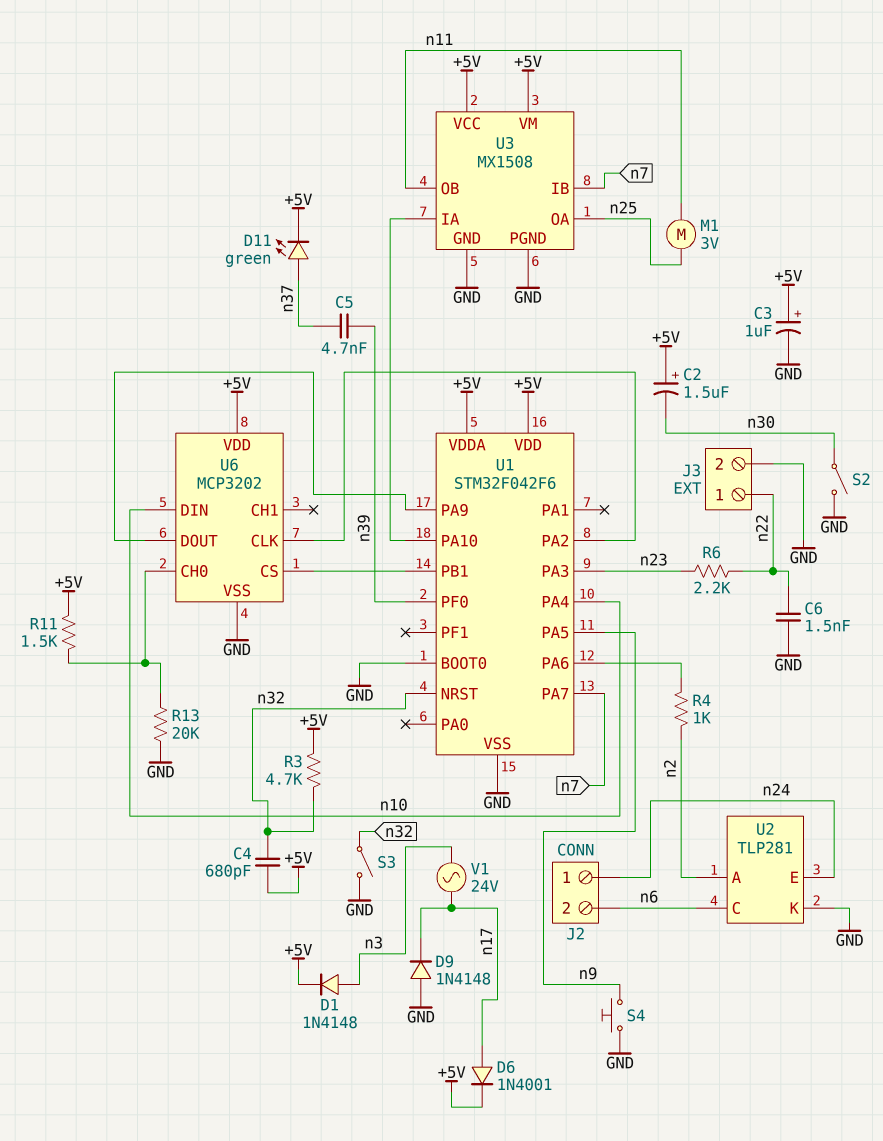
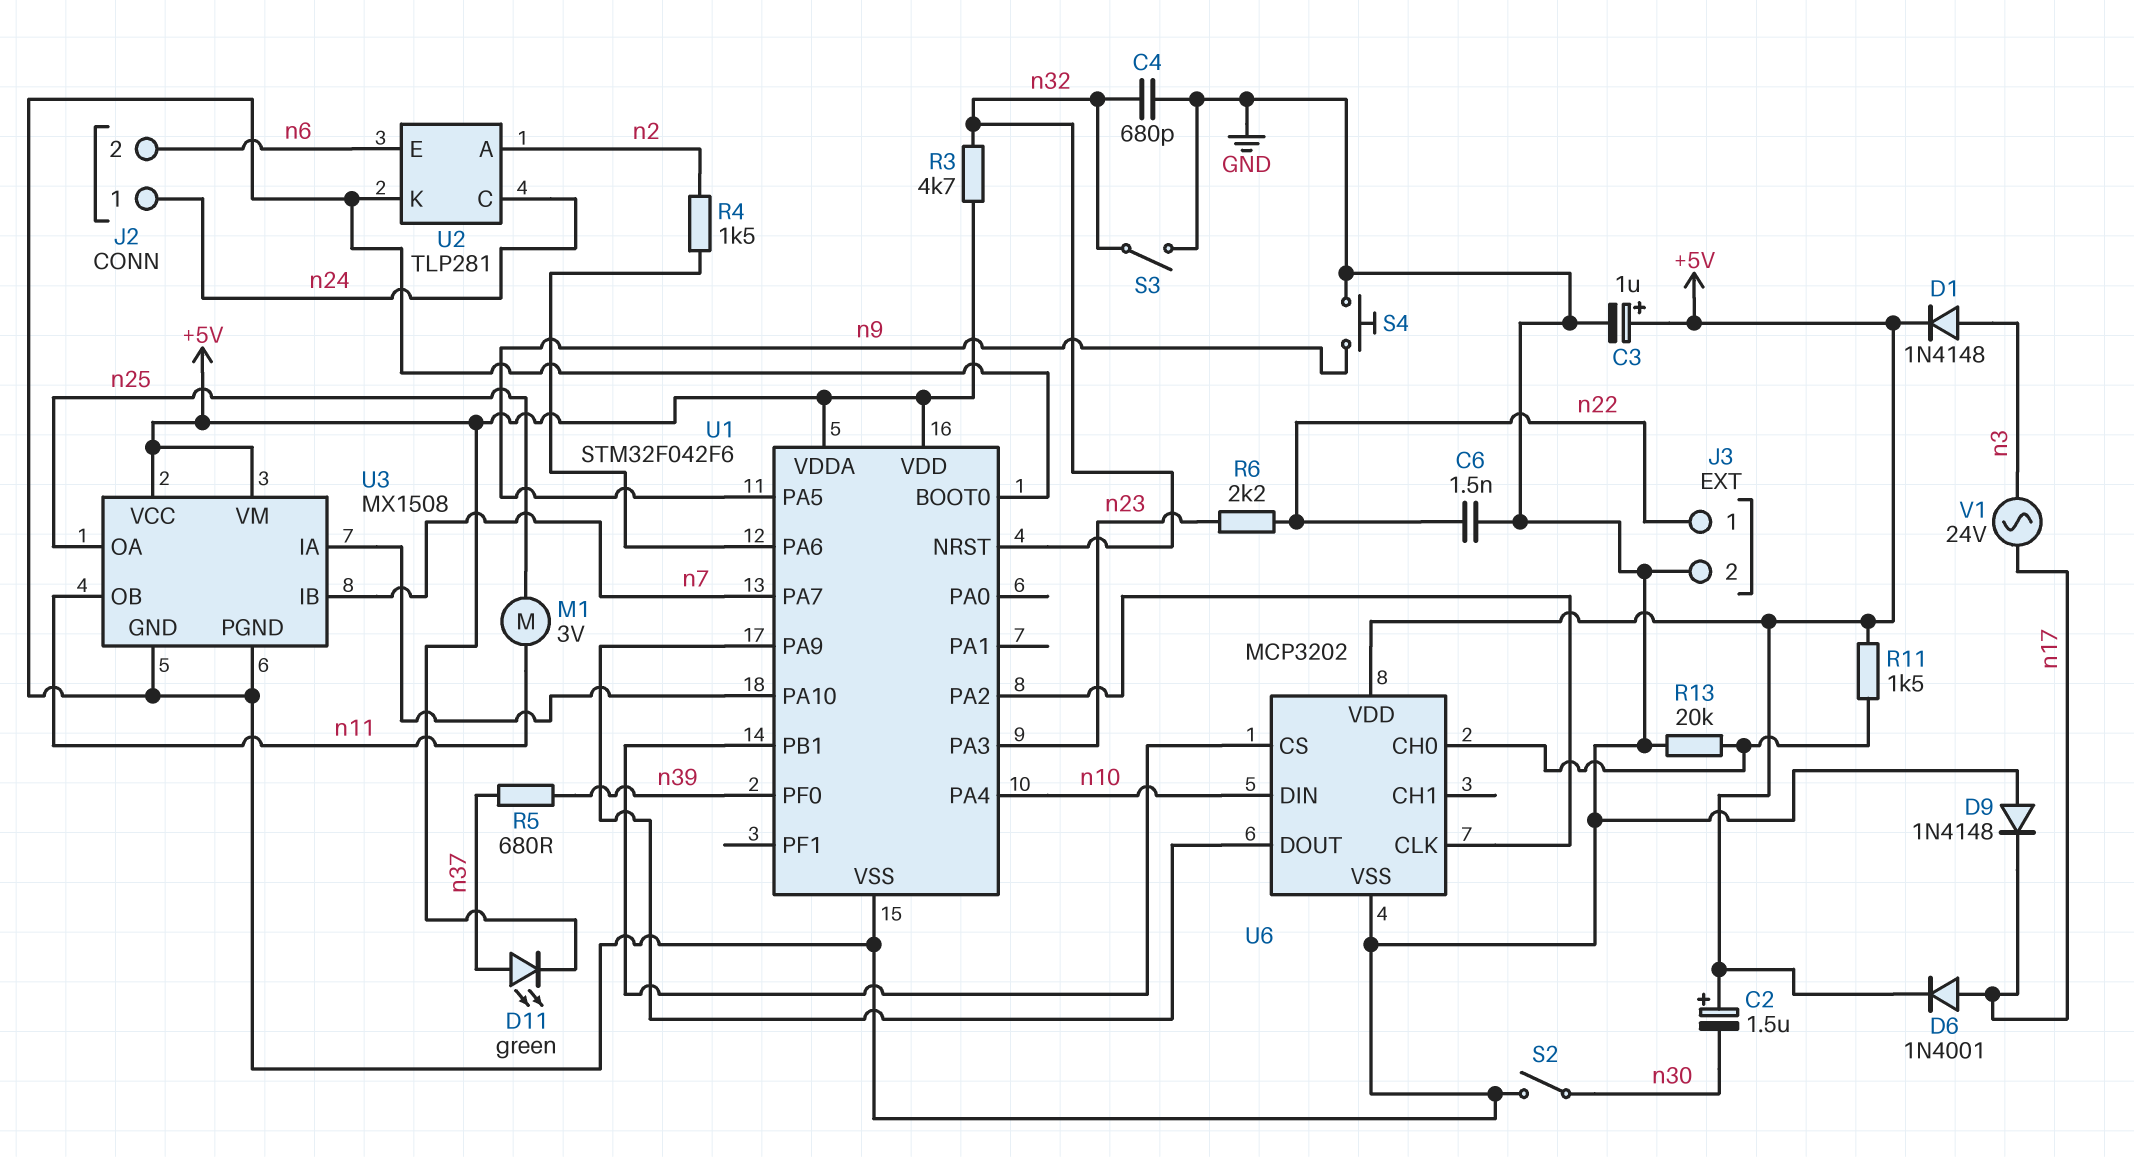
C4: 680pF (+5V, n32) -> 680pF (GND, n32)
C5: 4.7nF (n37, n39) -> none
R4: 1k (U1/PA6, n2) -> 1.5k (U1/PA6, n2)
R5: none -> 680 (n37, n39)
U2 pin C: n6 -> n24
U2 pin E: n24 -> n6

